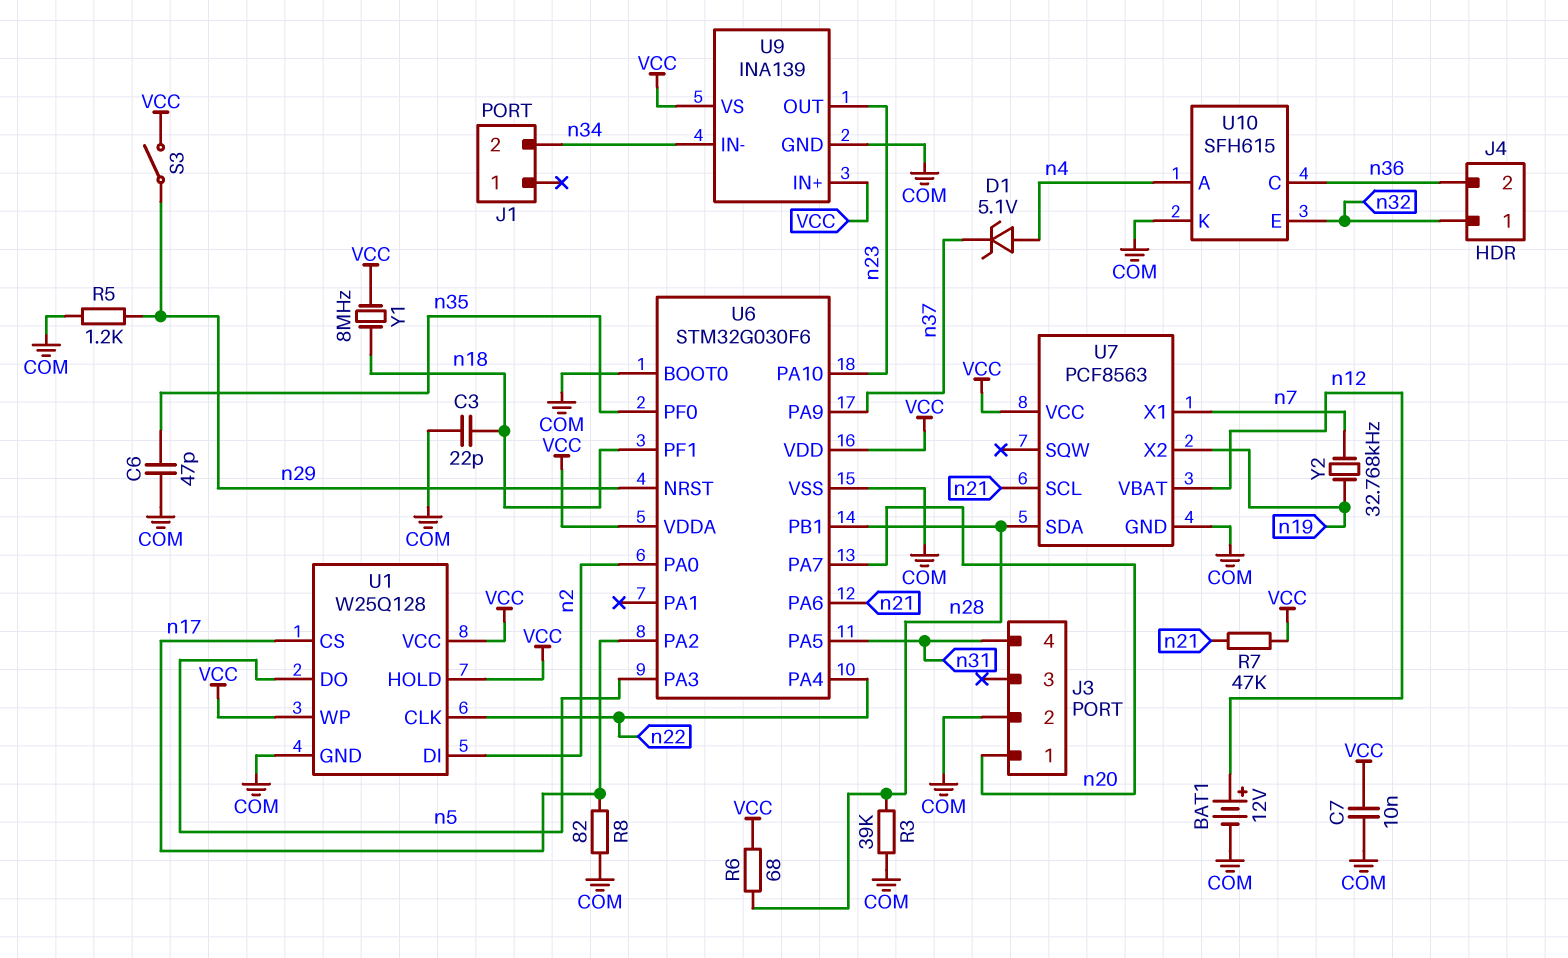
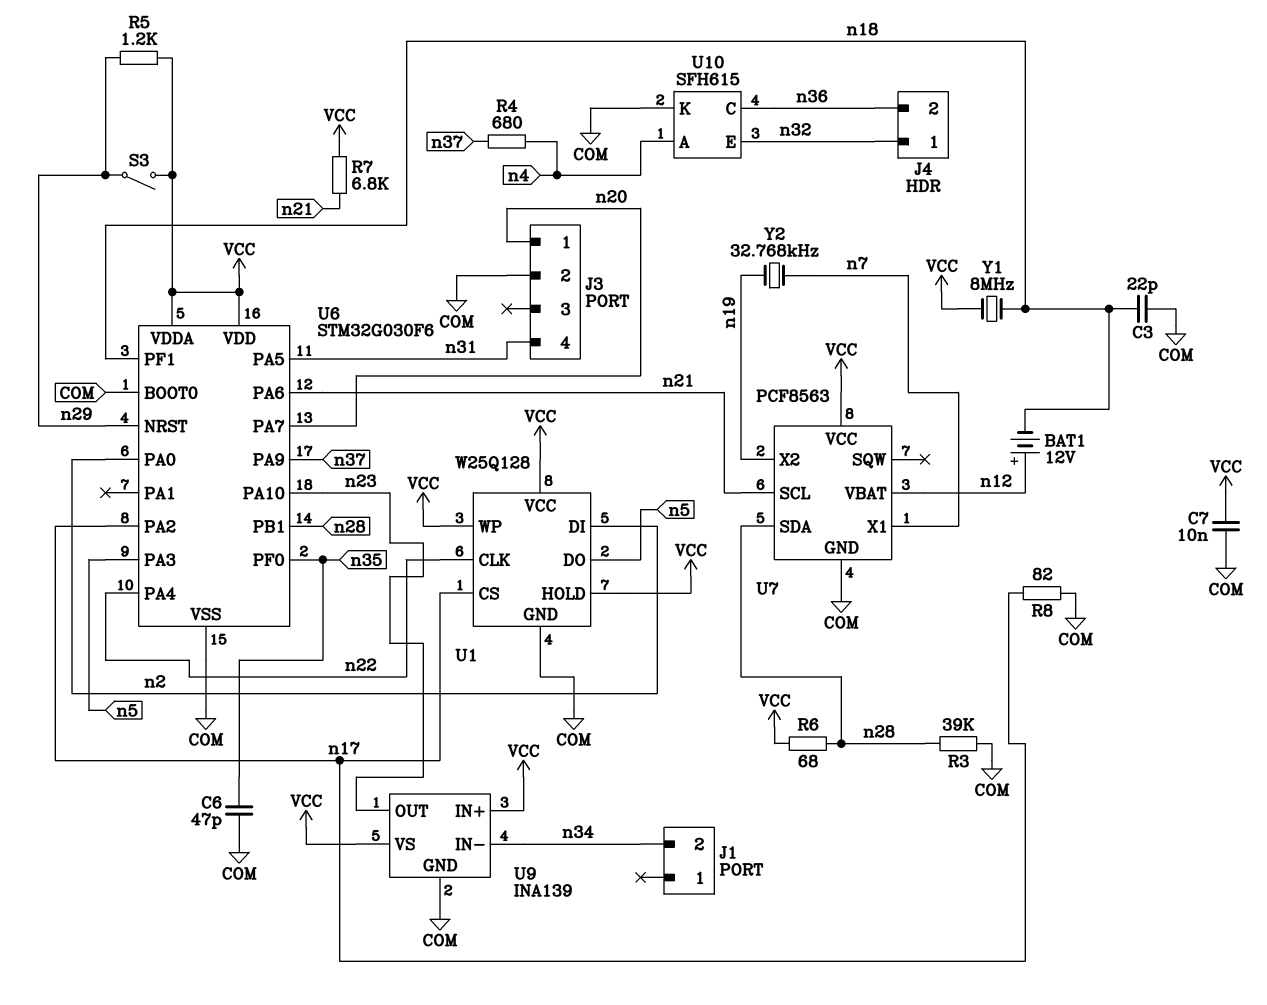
BAT1: 12V (plus n12, minus COM) -> 12V (plus n12, minus n18)
D1: zener 5.1V (A n4, K n37) -> none
R4: none -> 680 (n4, n37)
R5: 1.2k (COM, n29) -> 1.2k (VCC, n29)
R7: 47k (VCC, n21) -> 6.8k (VCC, n21)

